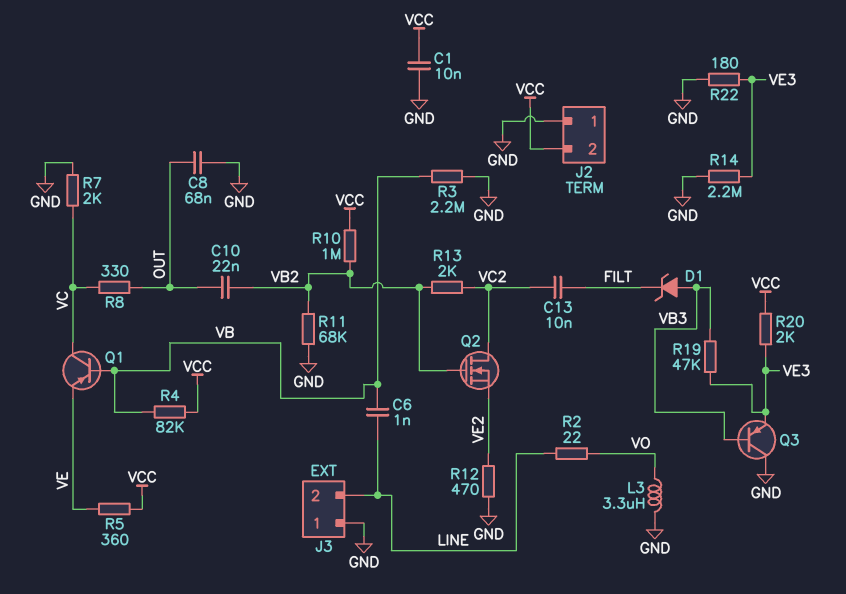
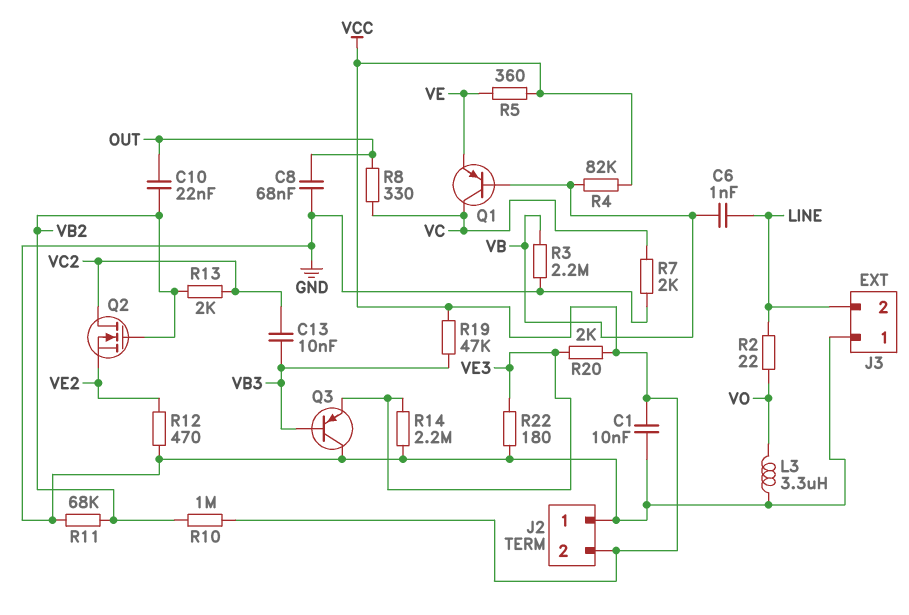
C13: 10nF (FILT, VC2) -> 10nF (VB3, VC2)
D1: zener (A VB3, K FILT) -> none
R19: 47k (VB3, VE3) -> 47k (VB3, VCC)

